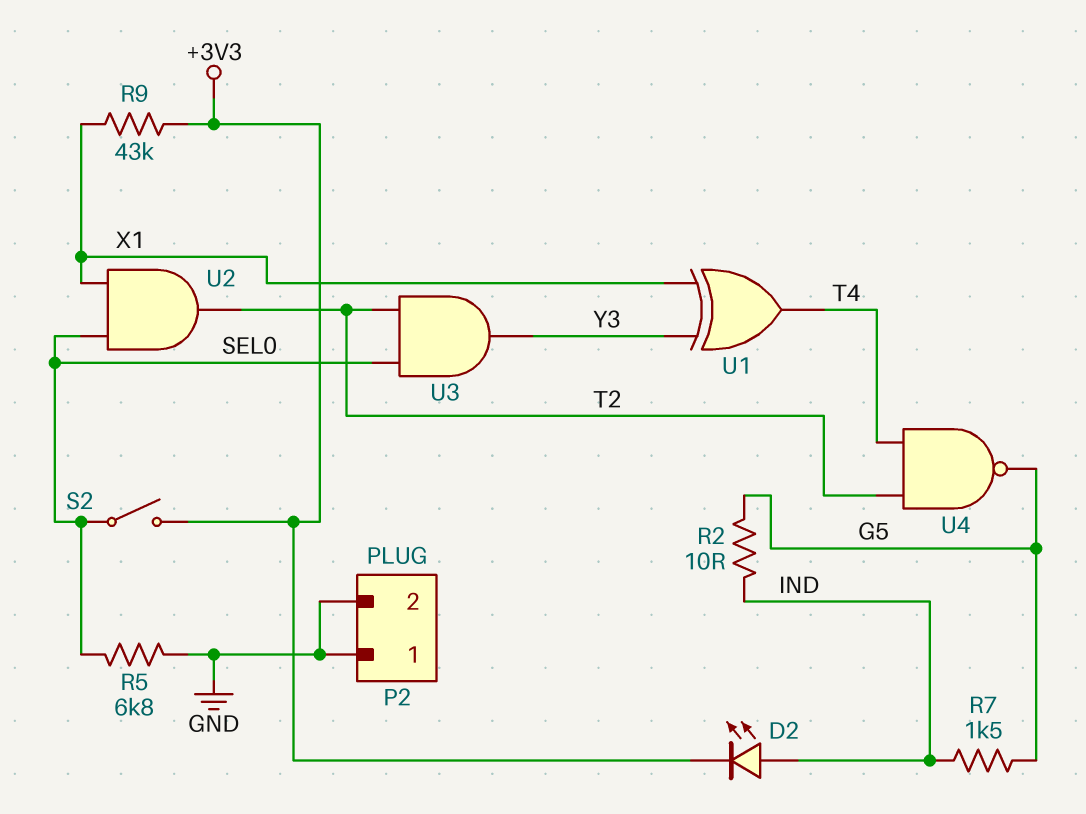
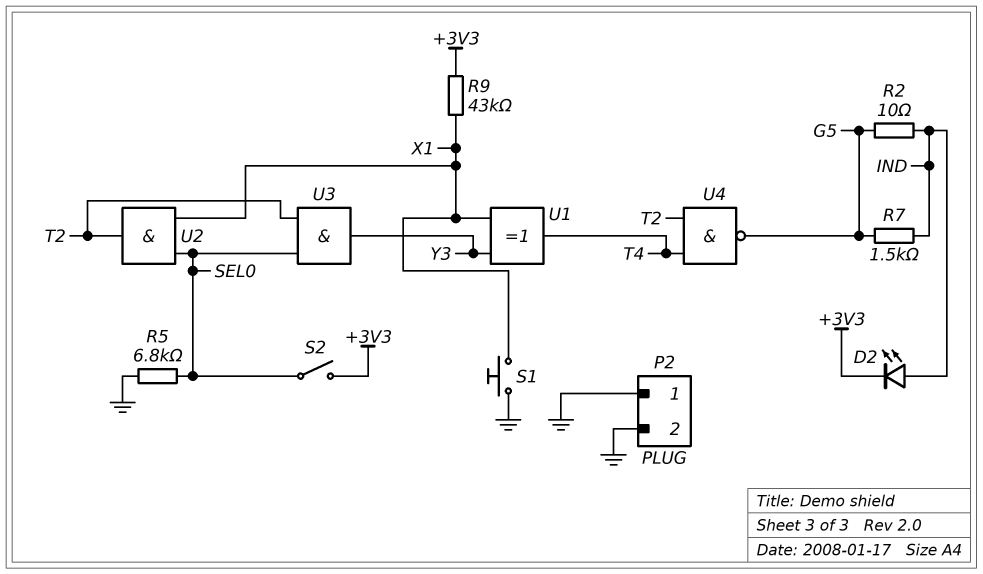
S1: none -> button (GND, X1)

